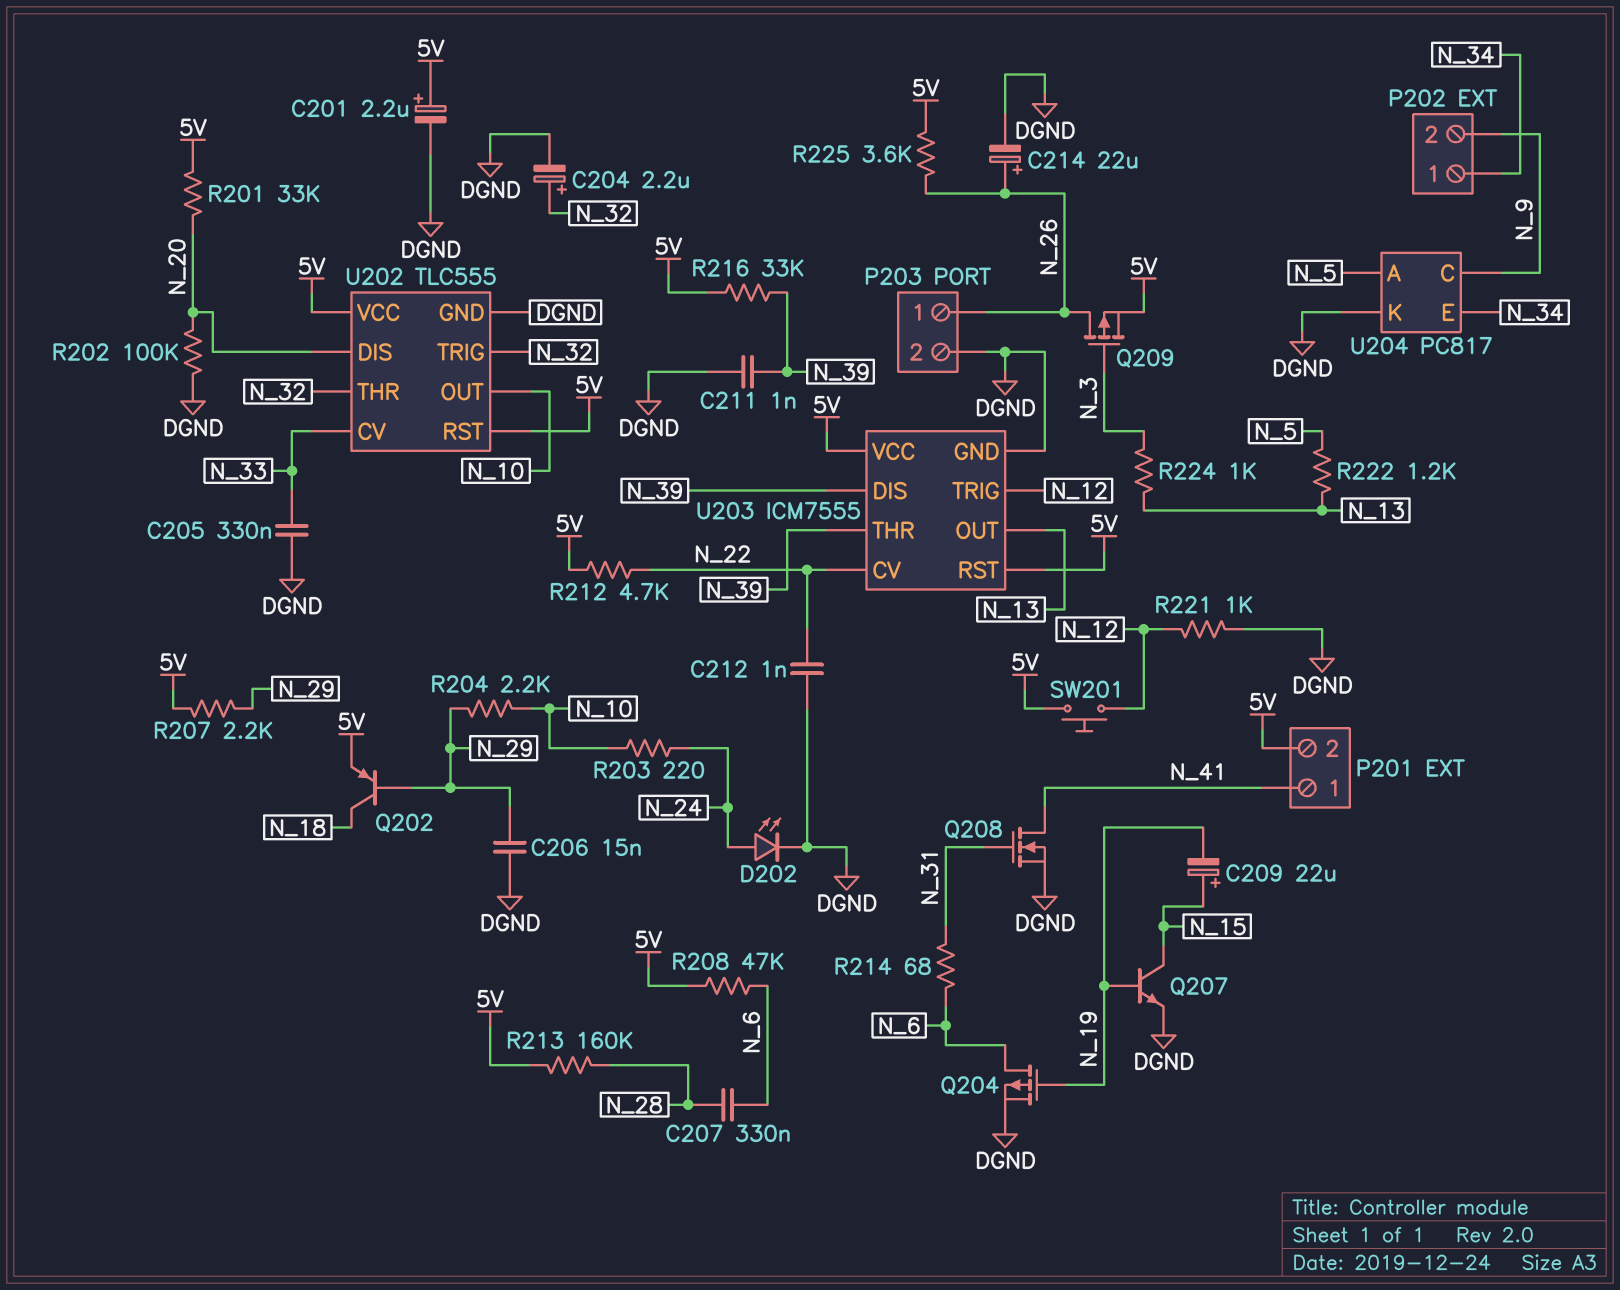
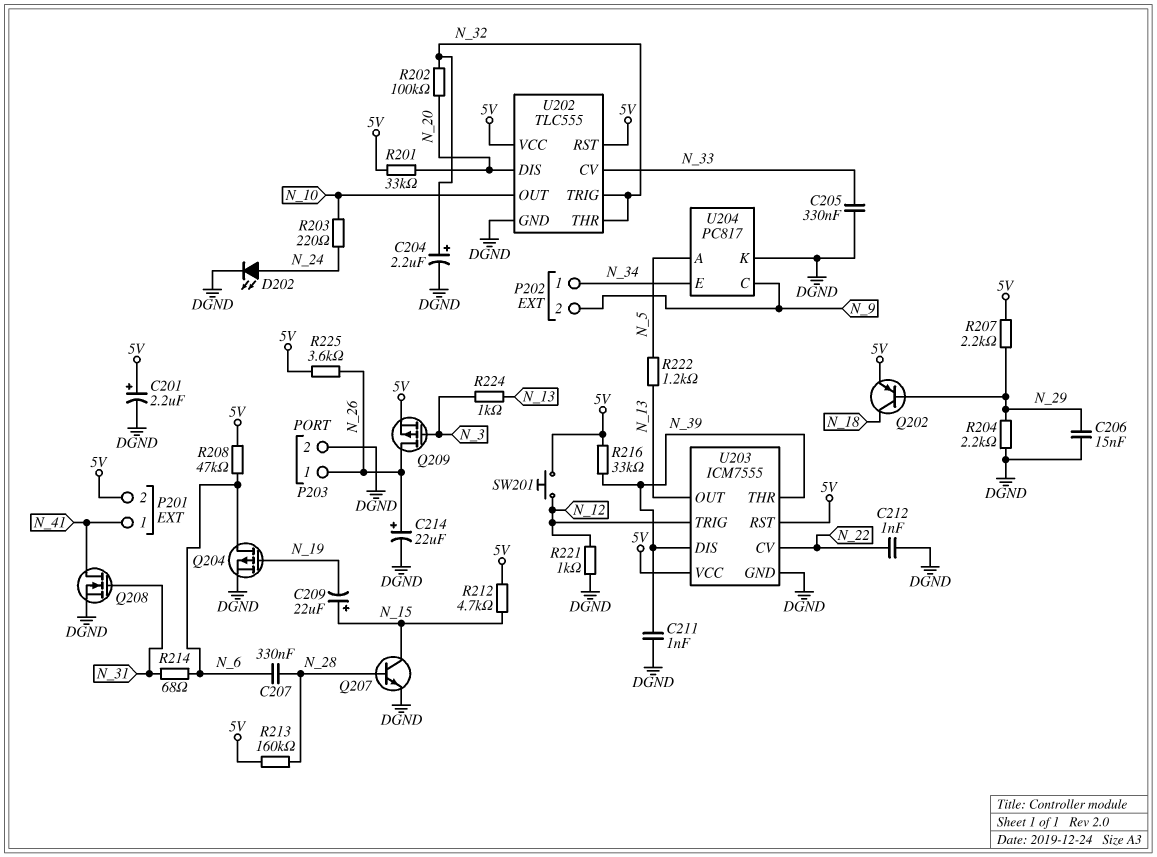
Q207: NPN (B N_19, C N_15, E DGND) -> NPN (B N_28, C N_15, E DGND)
R202: 100k (DGND, N_20) -> 100k (N_20, N_32)
R204: 2.2k (N_10, N_29) -> 2.2k (DGND, N_29)
R212: 4.7k (5V, N_22) -> 4.7k (5V, N_15)

